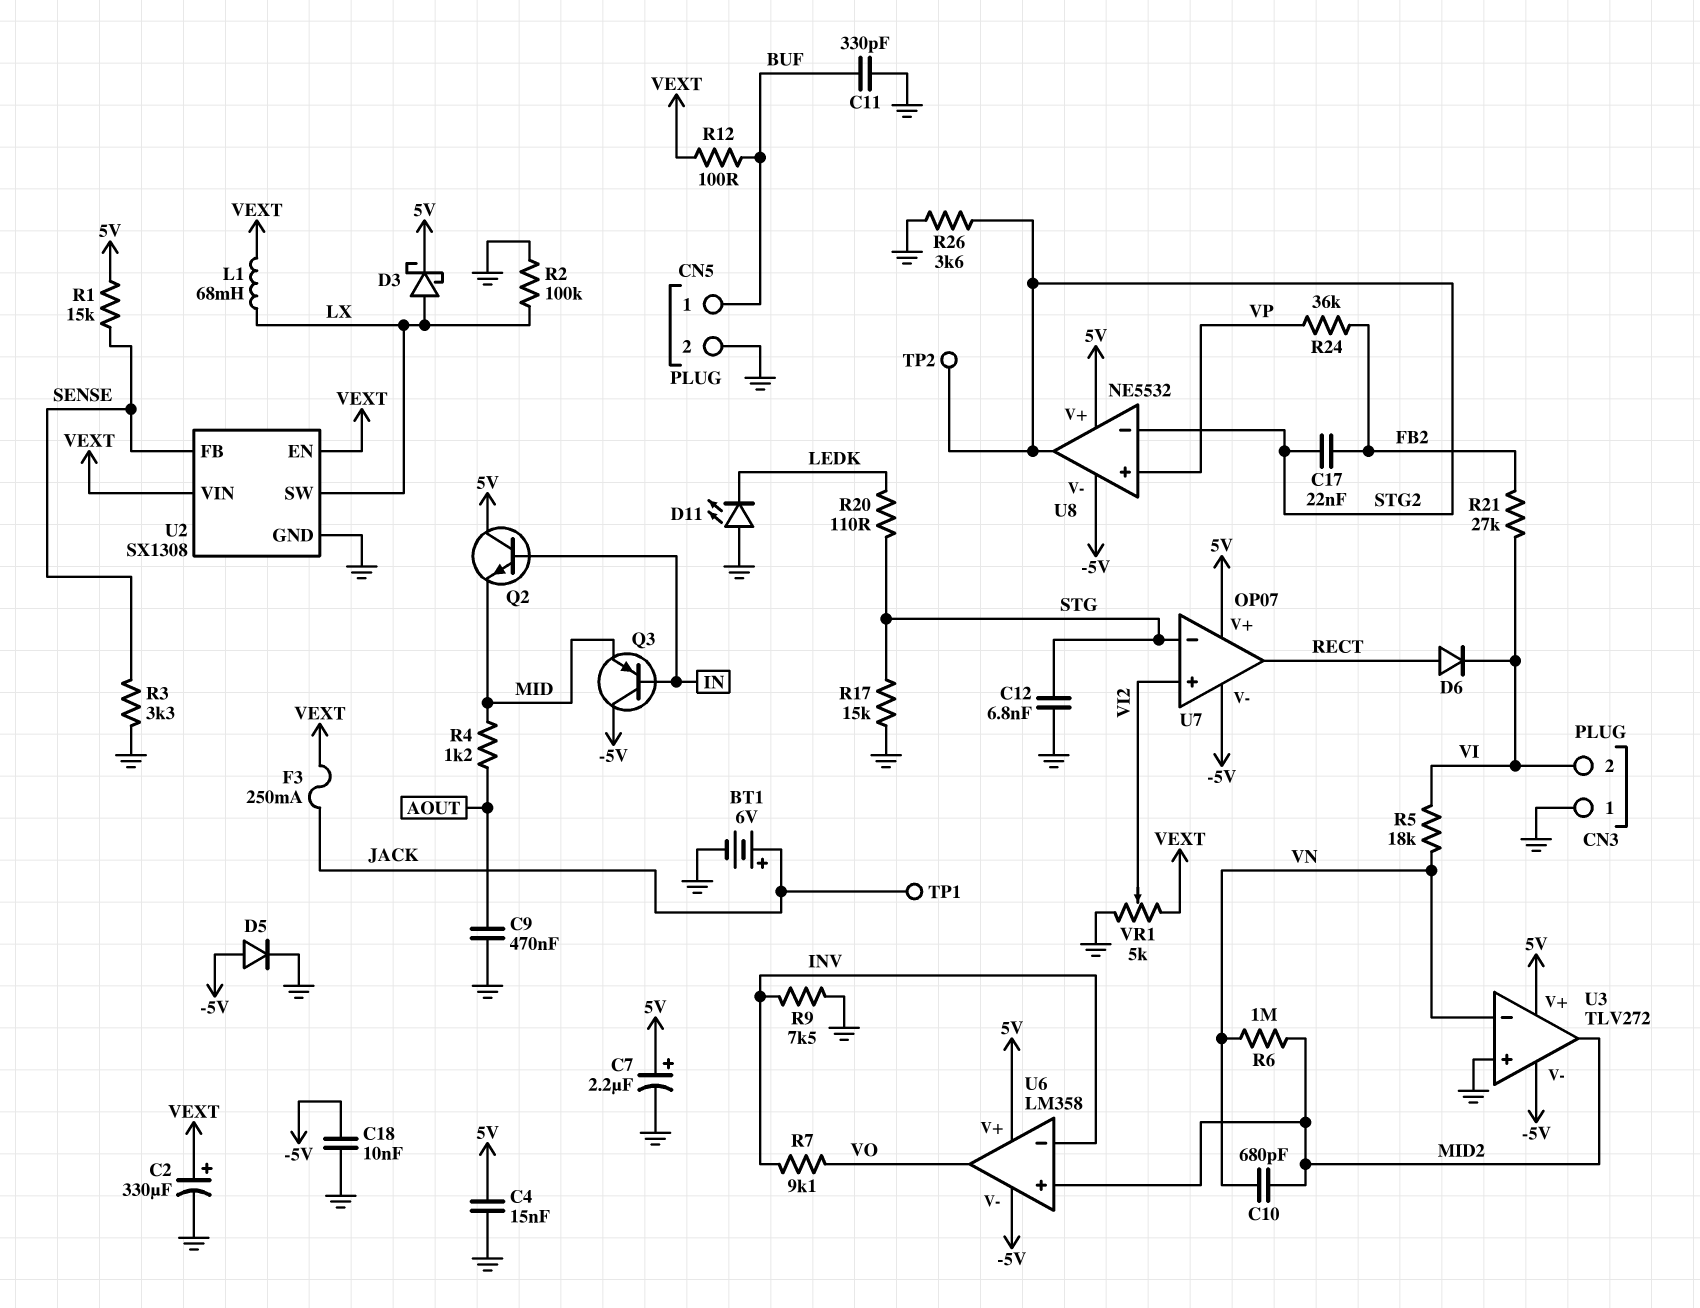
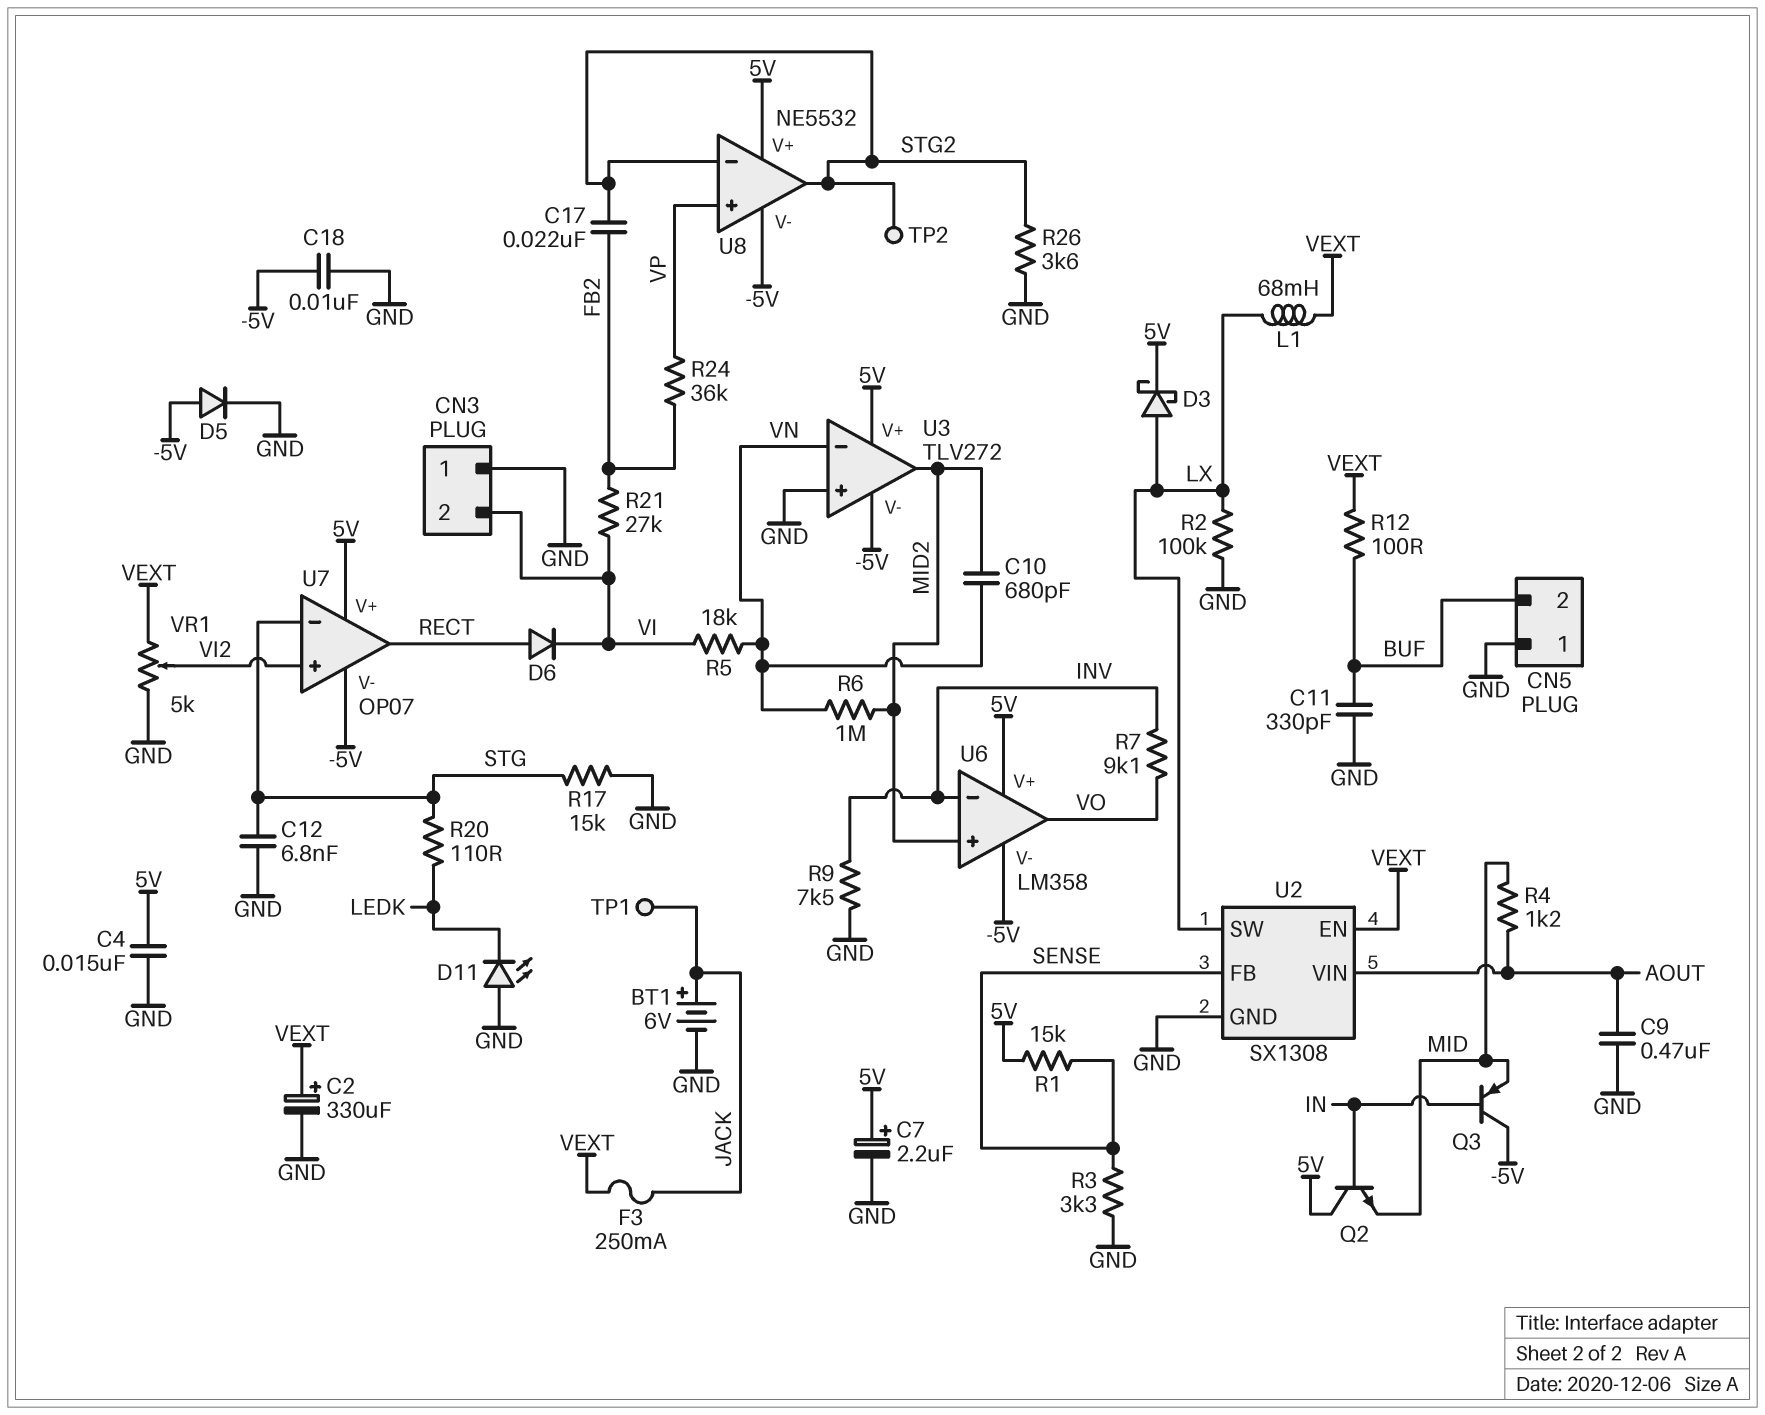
CN5 pin 1: BUF -> GND
CN5 pin 2: GND -> BUF
U2 pin VIN: VEXT -> AOUT

